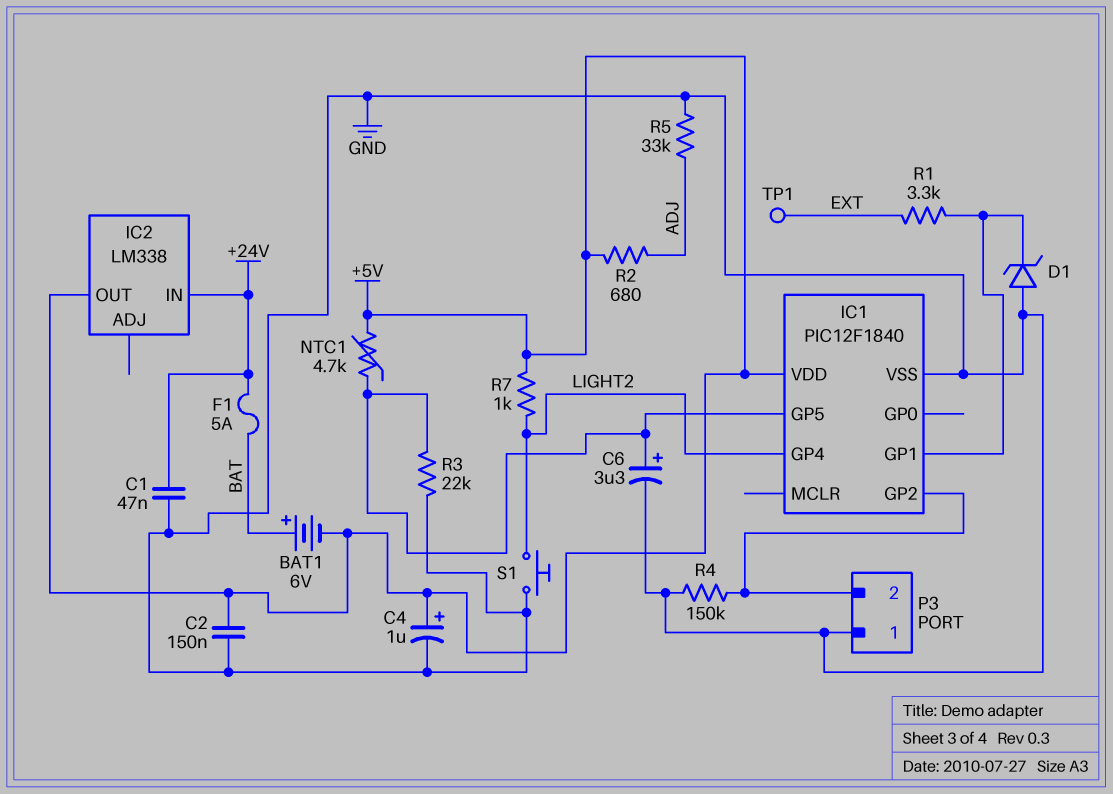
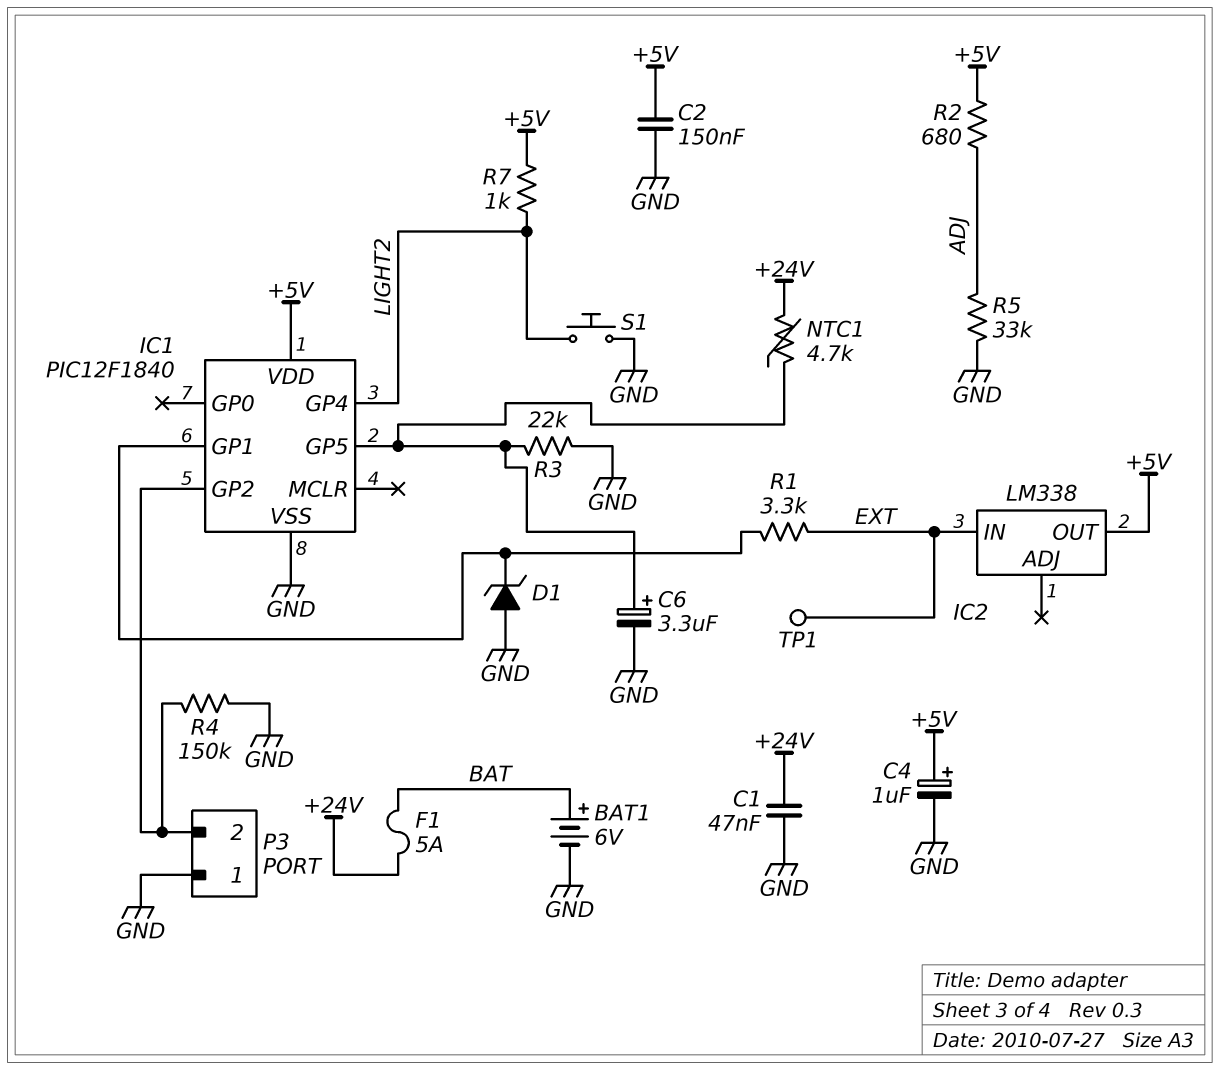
BAT1: 6V (plus BAT, minus +5V) -> 6V (plus BAT, minus GND)
IC2 pin IN: +24V -> EXT
NTC1: 4.7k (+5V, IC1/GP5) -> 4.7k (+24V, IC1/GP5)

